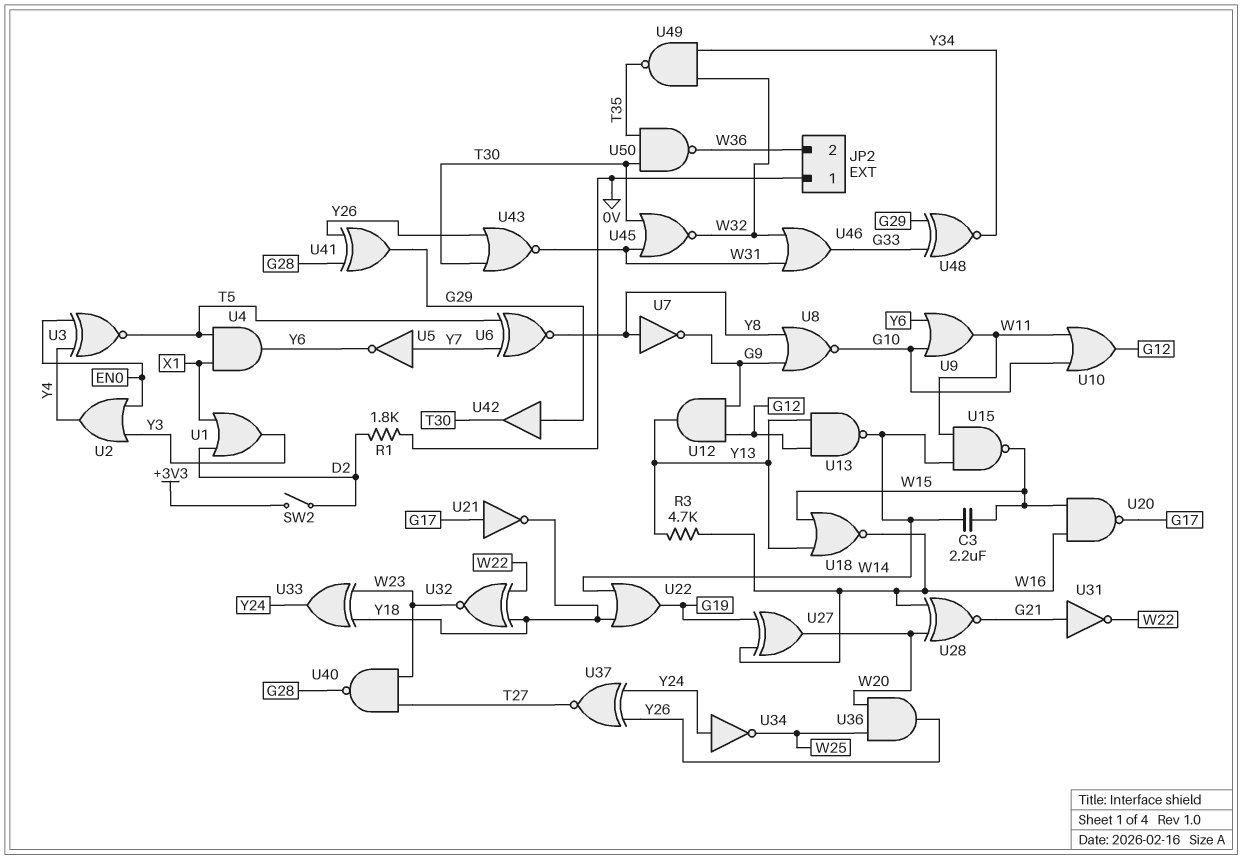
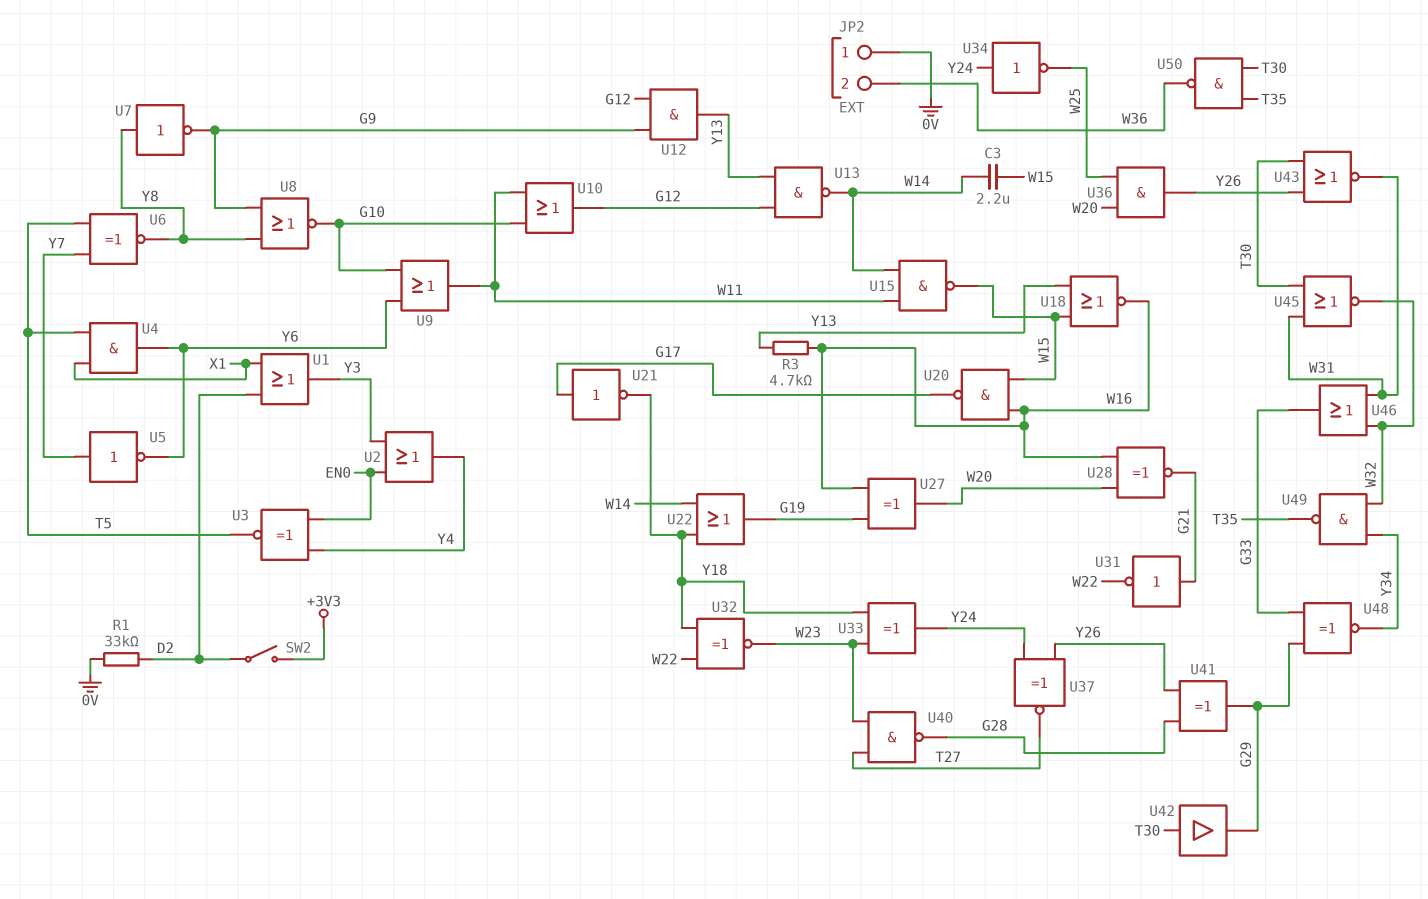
R1: 1.8k (0V, D2) -> 33k (0V, D2)
U42: buffer (in G29, out T30) -> buffer (in T30, out G29)

